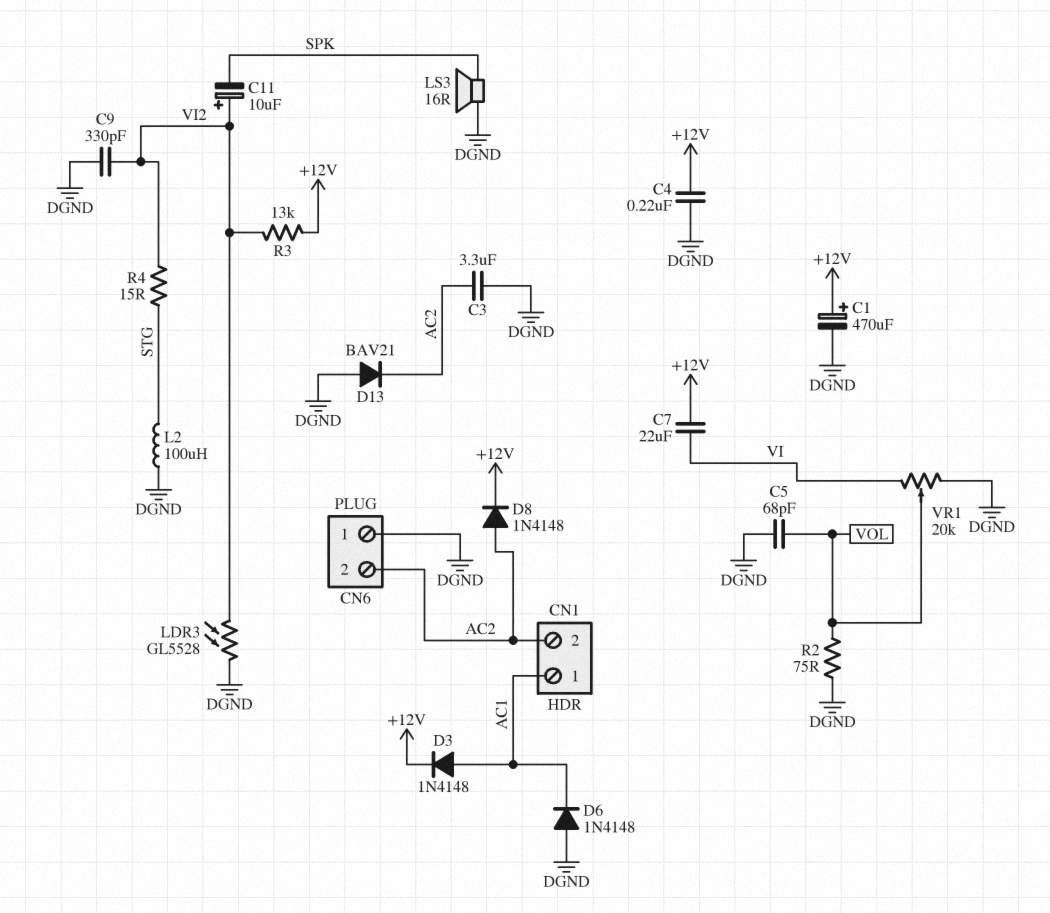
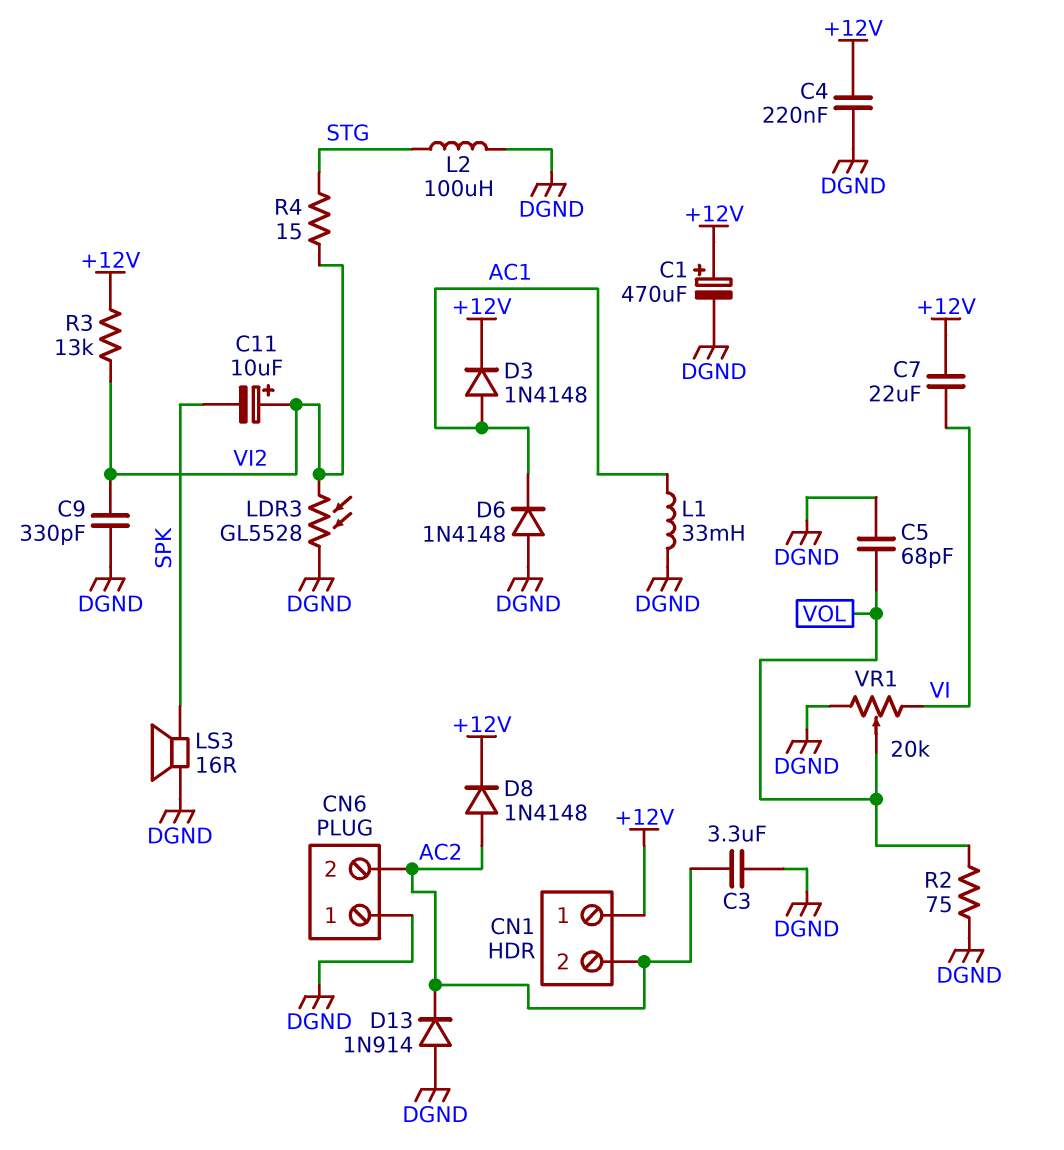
CN1 pin 1: AC1 -> +12V
D13: diode BAV21 (A DGND, K AC2) -> diode 1N914 (A DGND, K AC2)
L1: none -> 33mH (AC1, DGND)

